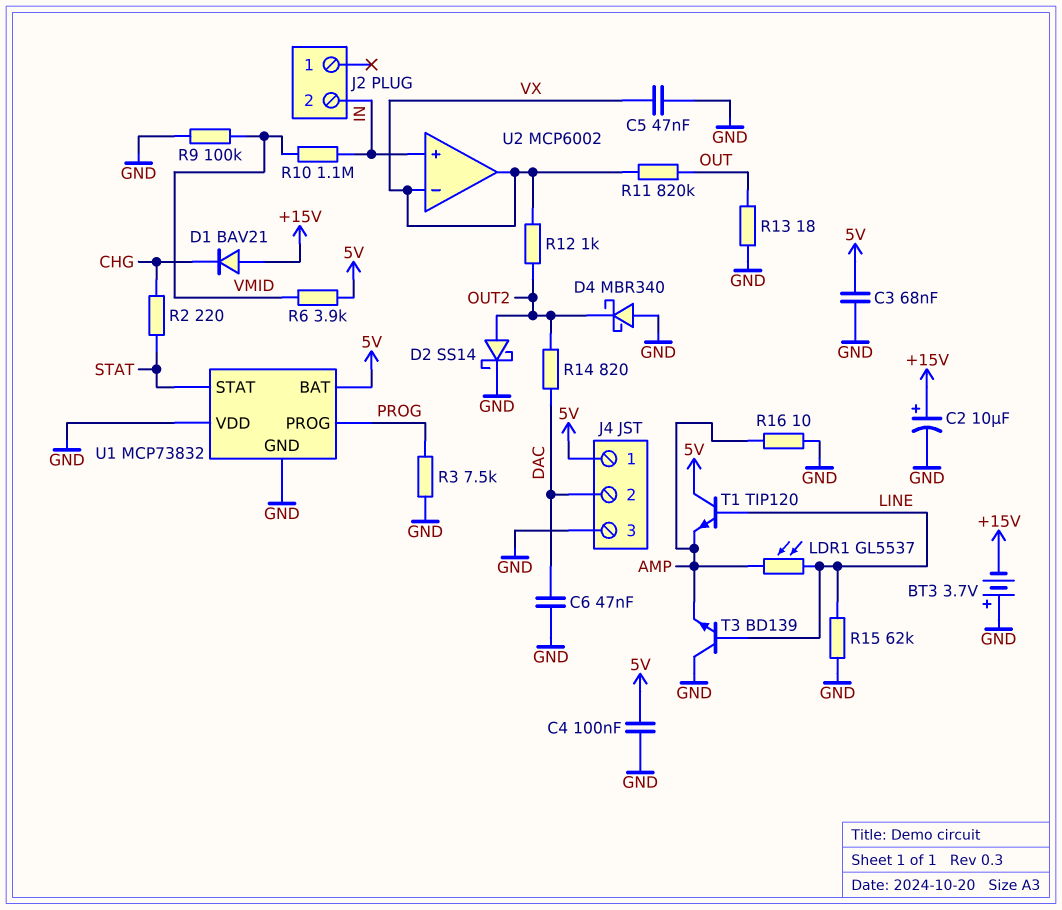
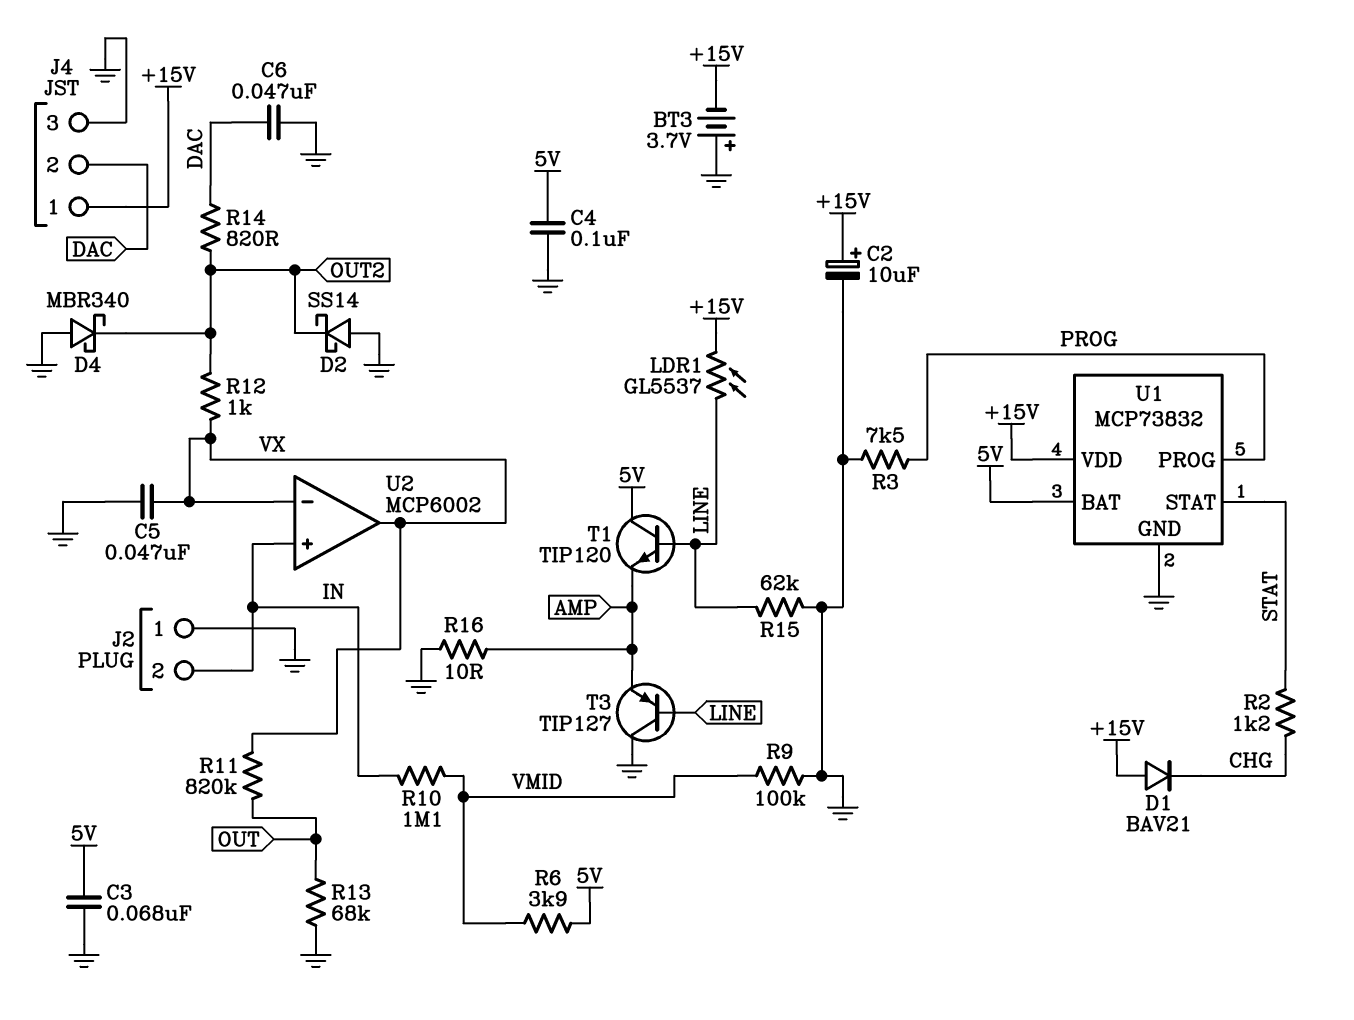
D2: schottky SS14 (A OUT2, K GND) -> schottky SS14 (A GND, K OUT2)
J2 pin 1: none -> GND
J4 pin 1: 5V -> +15V
LDR1: GL5537 (AMP, LINE) -> GL5537 (+15V, LINE)
R2: 220 (CHG, STAT) -> 1.2k (CHG, STAT)
R13: 18 (GND, OUT) -> 68k (GND, OUT)
T3: NPN BD139 (B LINE, C GND, E AMP) -> PNP TIP127 (B LINE, C GND, E AMP)
U1 pin VDD: GND -> +15V

